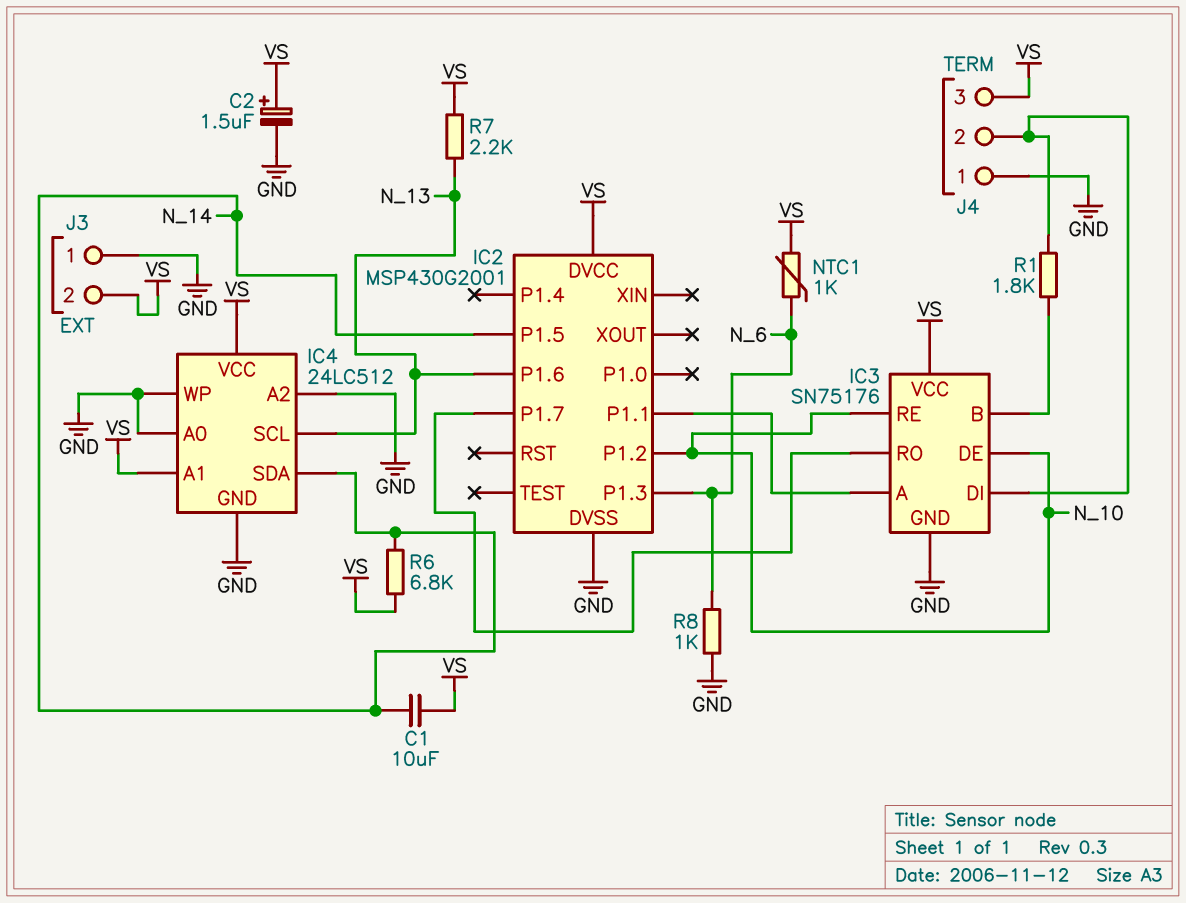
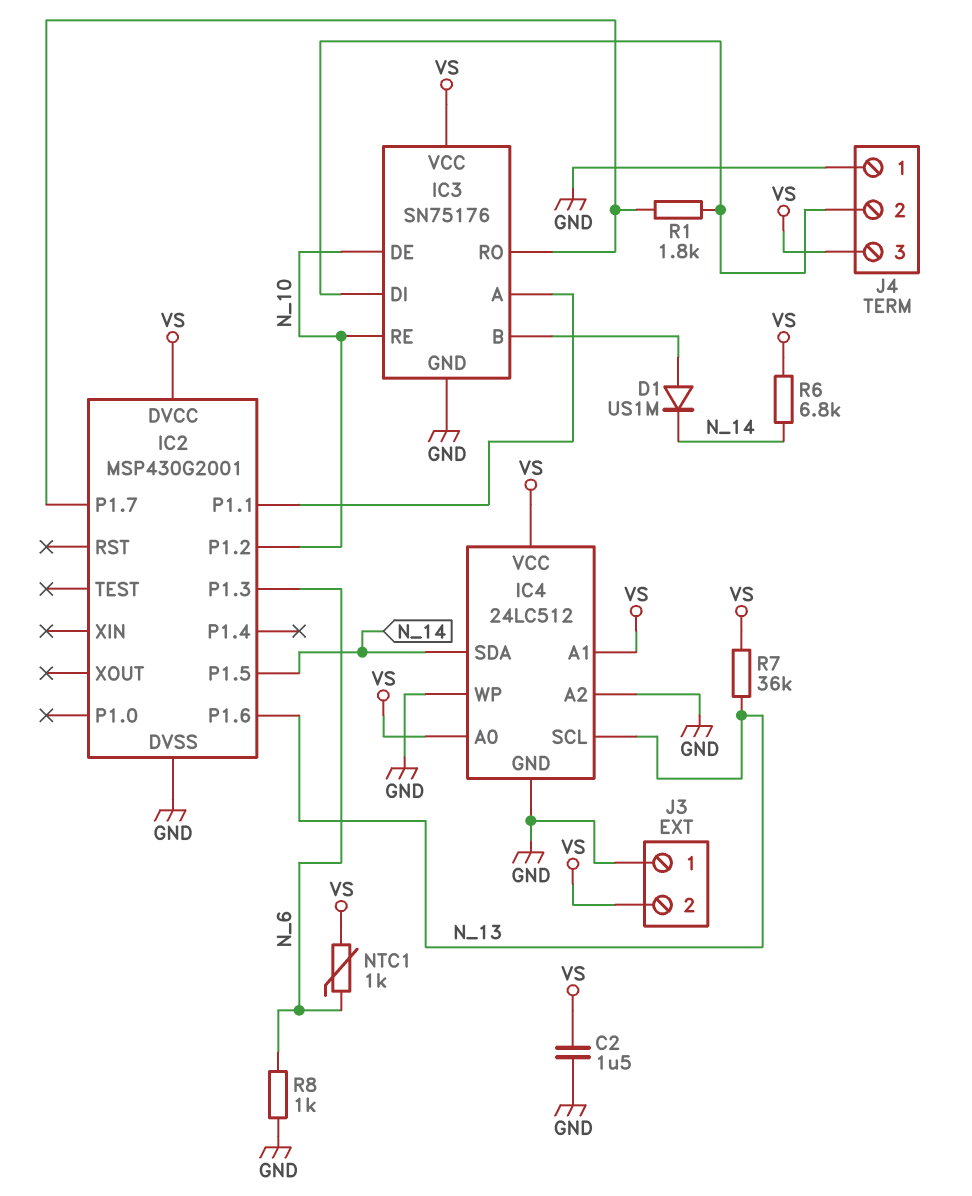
C1: 10uF (N_14, VS) -> none
C2: 1.5uF (plus VS, minus GND) -> 1.5uF (GND, VS)
D1: none -> diode US1M (A IC3/B, K N_14)
IC4 pin A0: GND -> VS
R1: 1.8k (IC3/B, IC3/DI) -> 1.8k (IC2/P1.7, IC3/DI)
R7: 2.2k (N_13, VS) -> 36k (N_13, VS)

